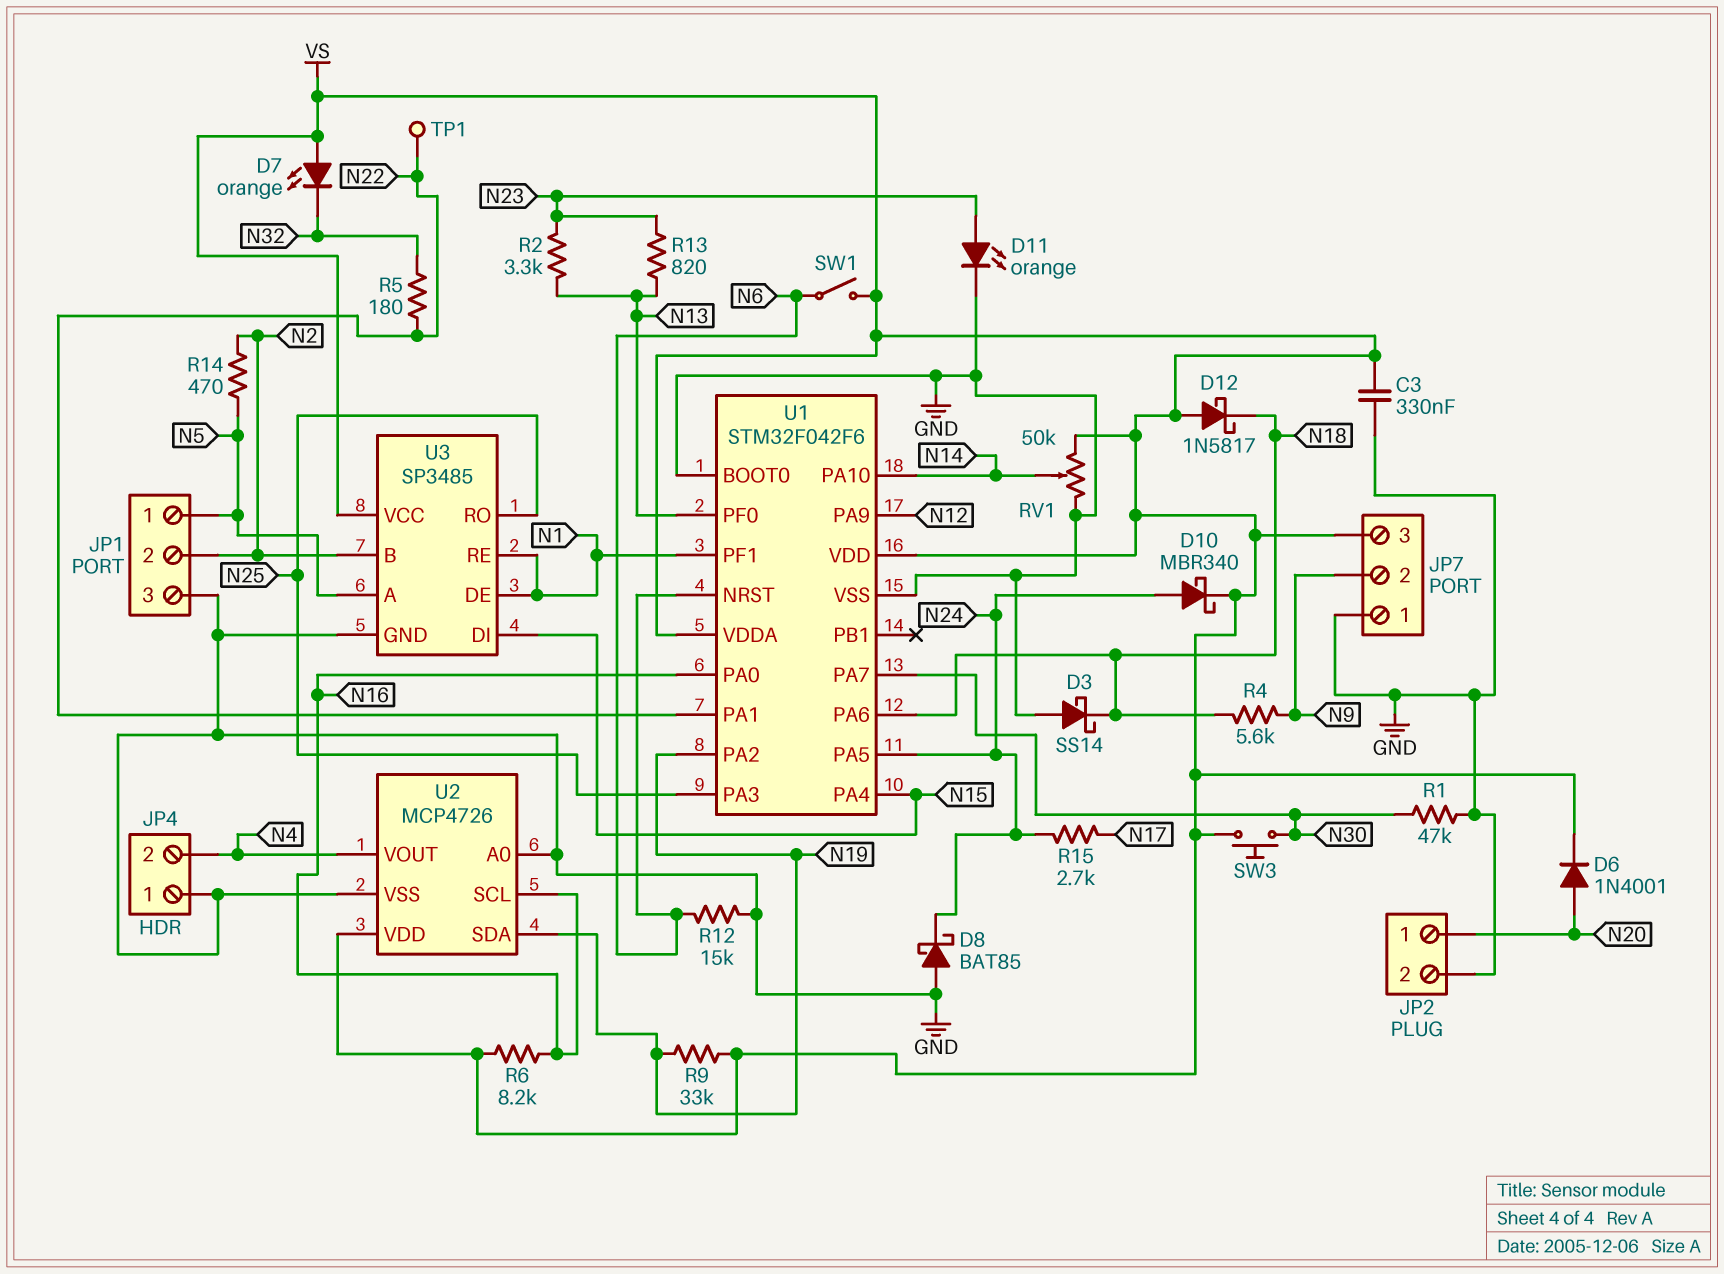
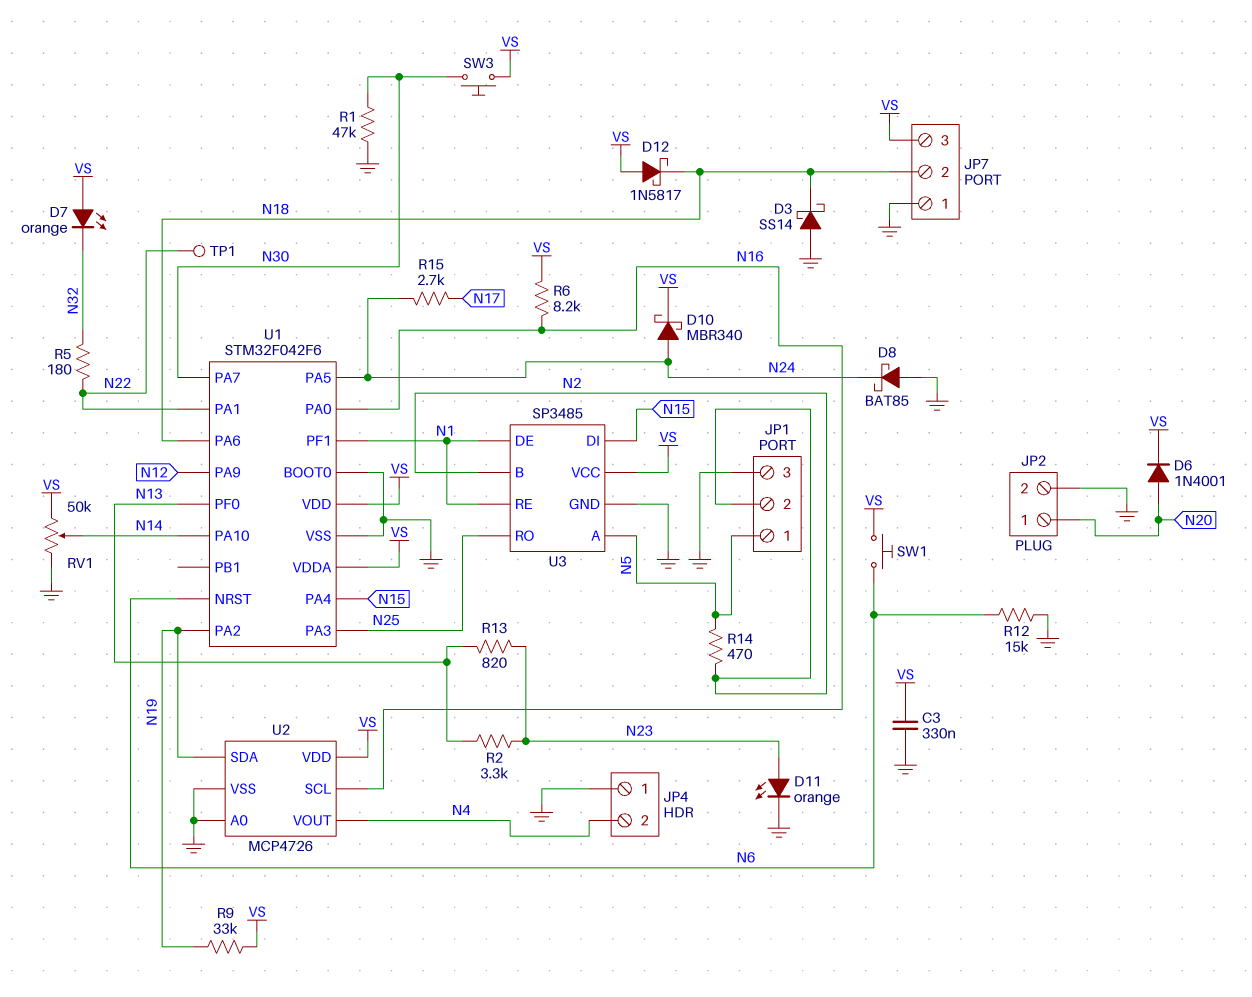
JP7 pin 2: N9 -> N18
R4: 5.6k (N9, N18) -> none
SW1: switch (N6, VS) -> button (N6, VS)

